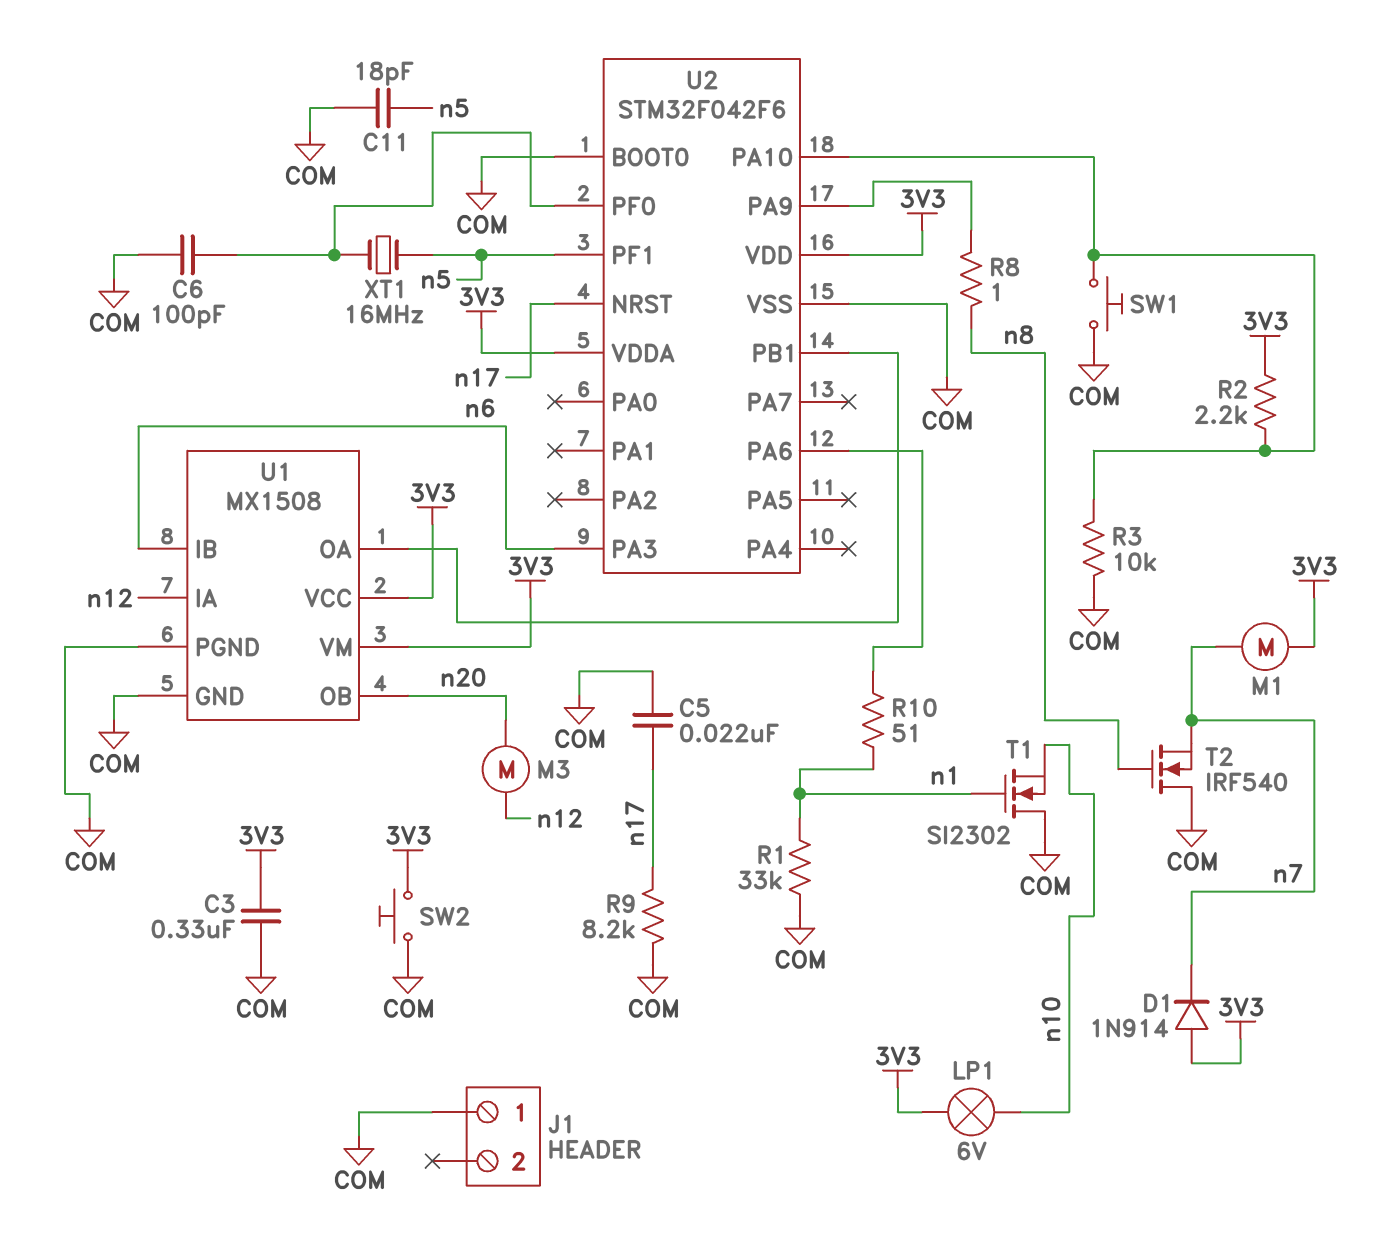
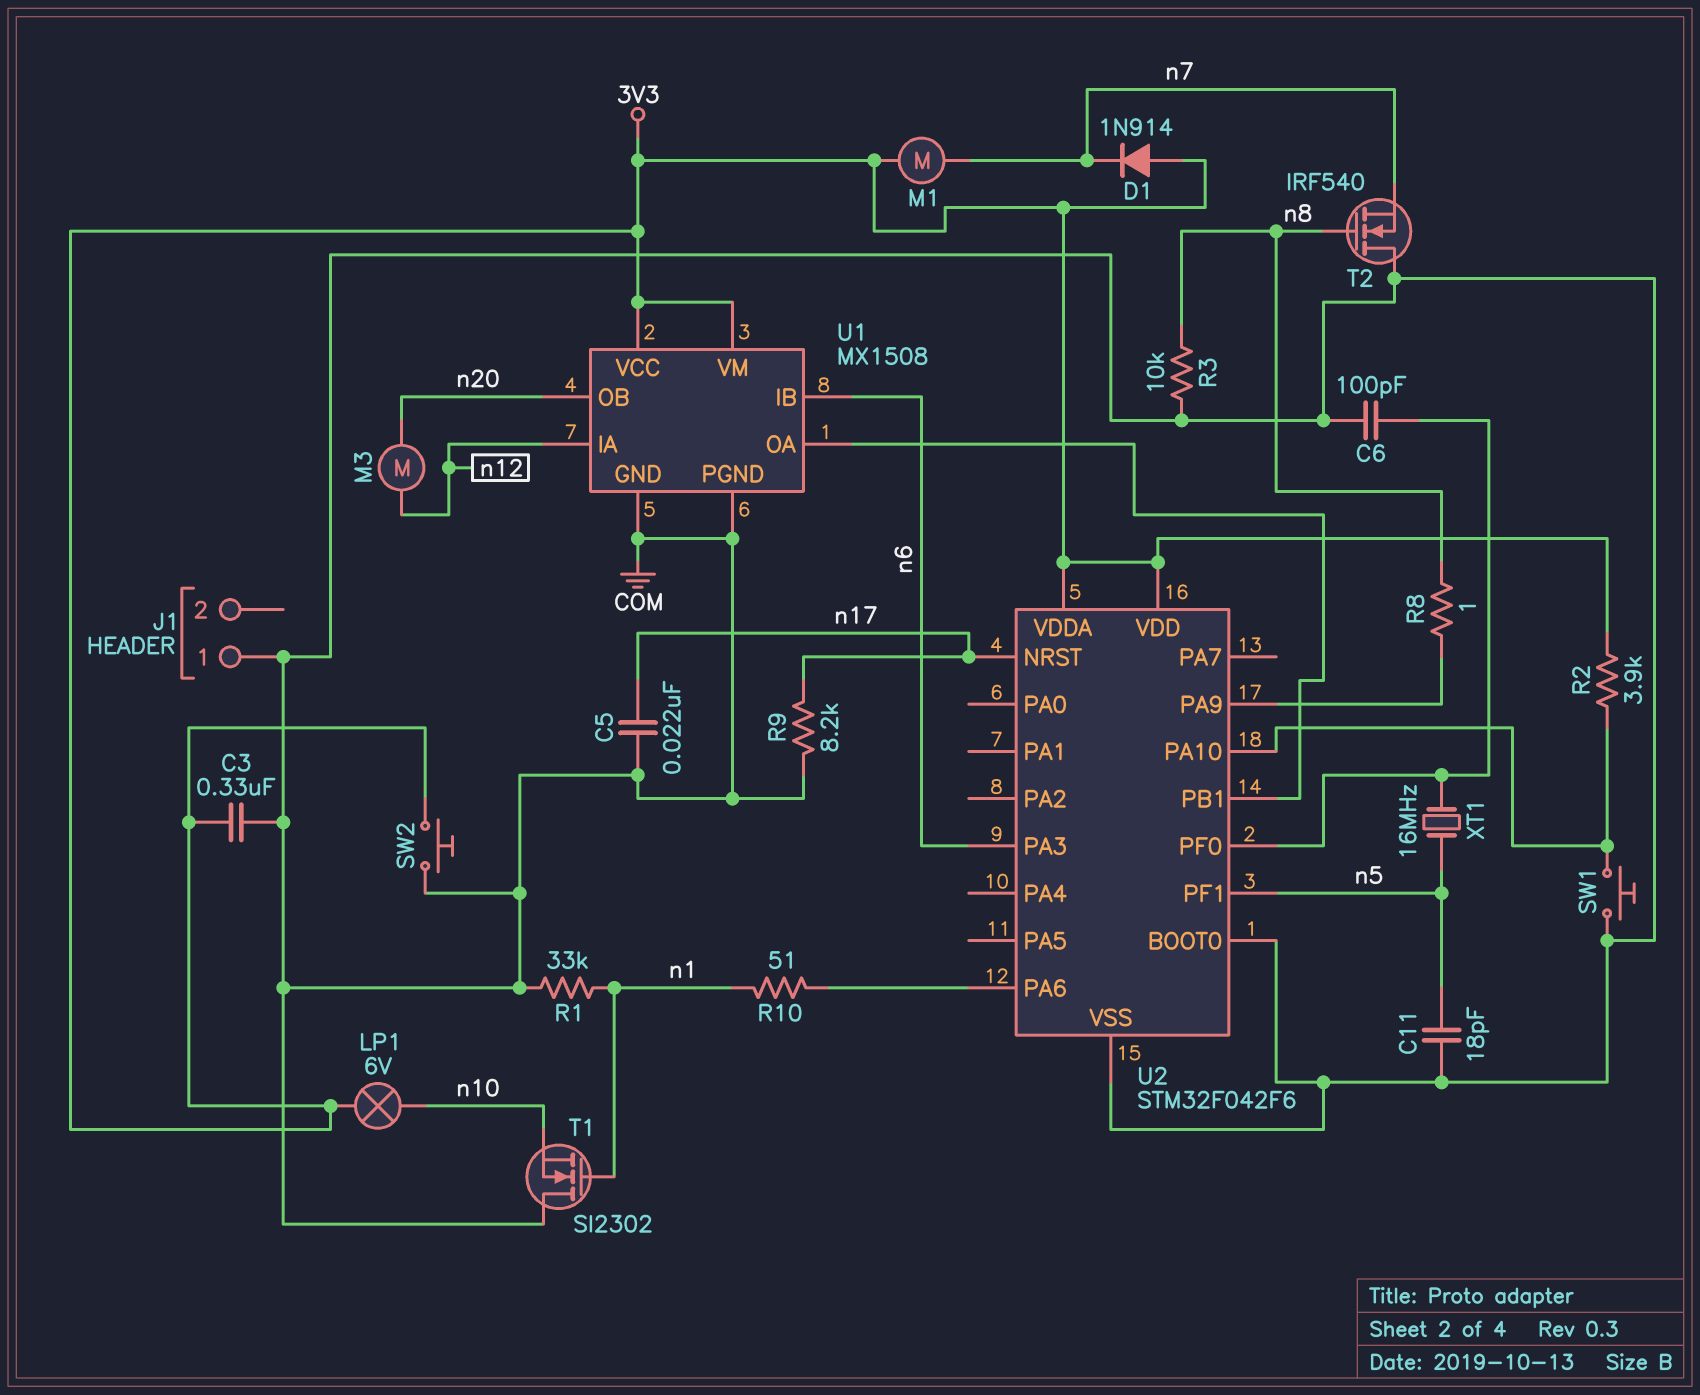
R2: 2.2k (3V3, U2/PA10) -> 3.9k (3V3, U2/PA10)
R3: 10k (COM, U2/PA10) -> 10k (COM, n8)

